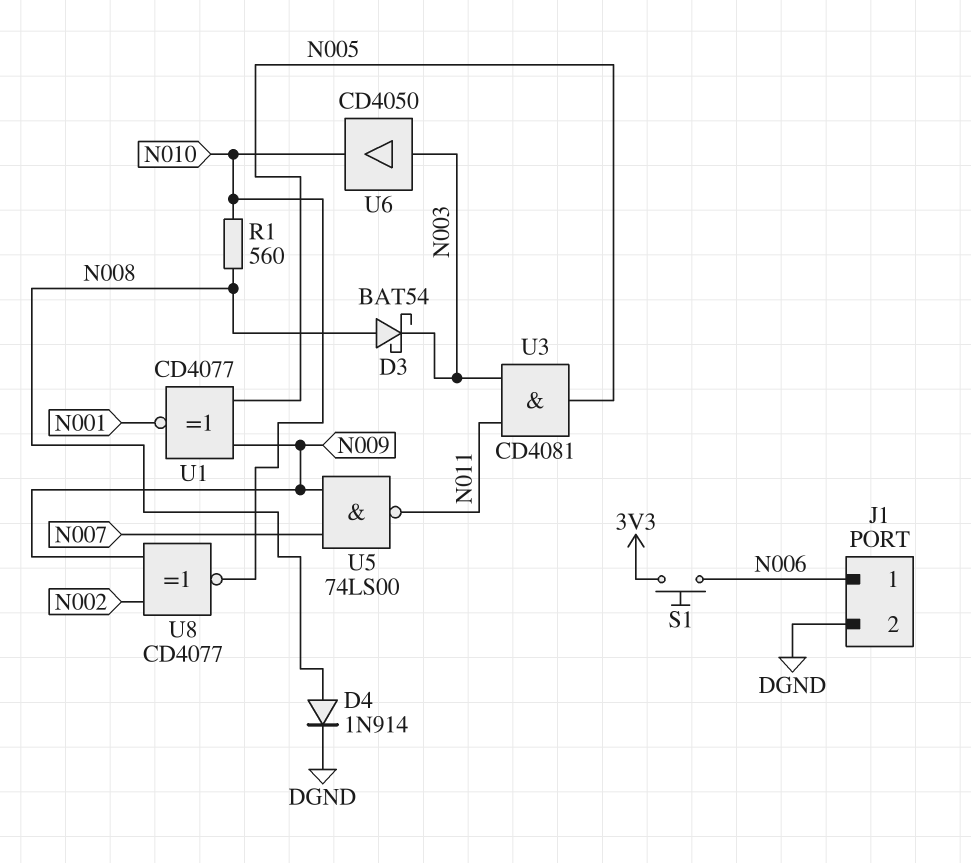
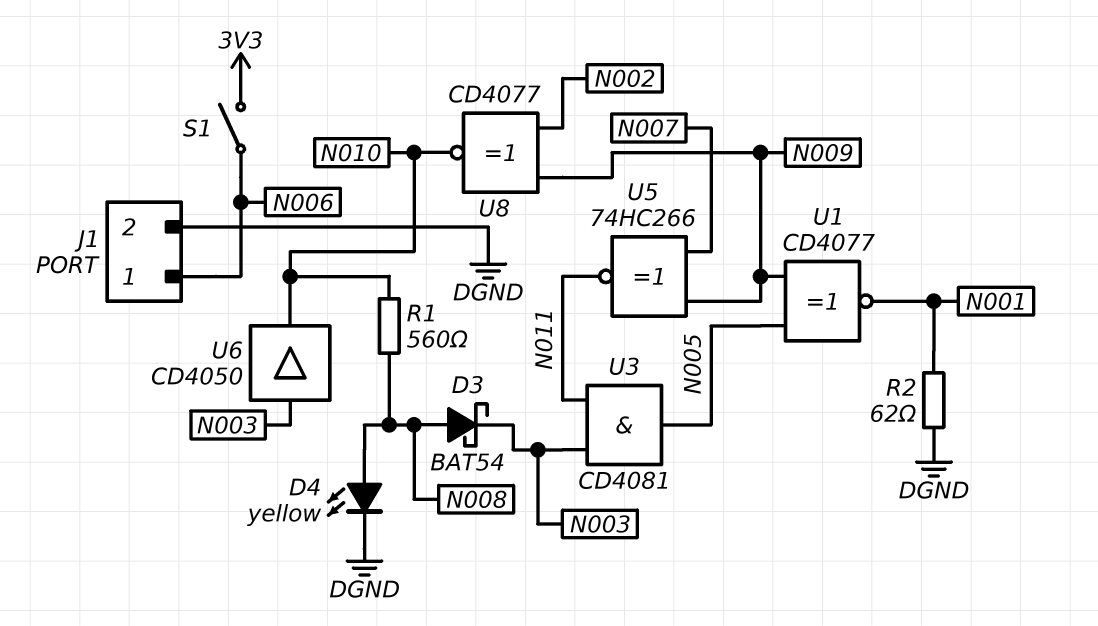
D4: diode 1N914 (A N008, K DGND) -> LED yellow (A N008, K DGND)
R2: none -> 62 (DGND, N001)
S1: button (3V3, N006) -> switch (3V3, N006)
U5: NAND 74LS00 (in N007, in N009, out N011) -> XNOR 74HC266 (in N007, in N009, out N011)

